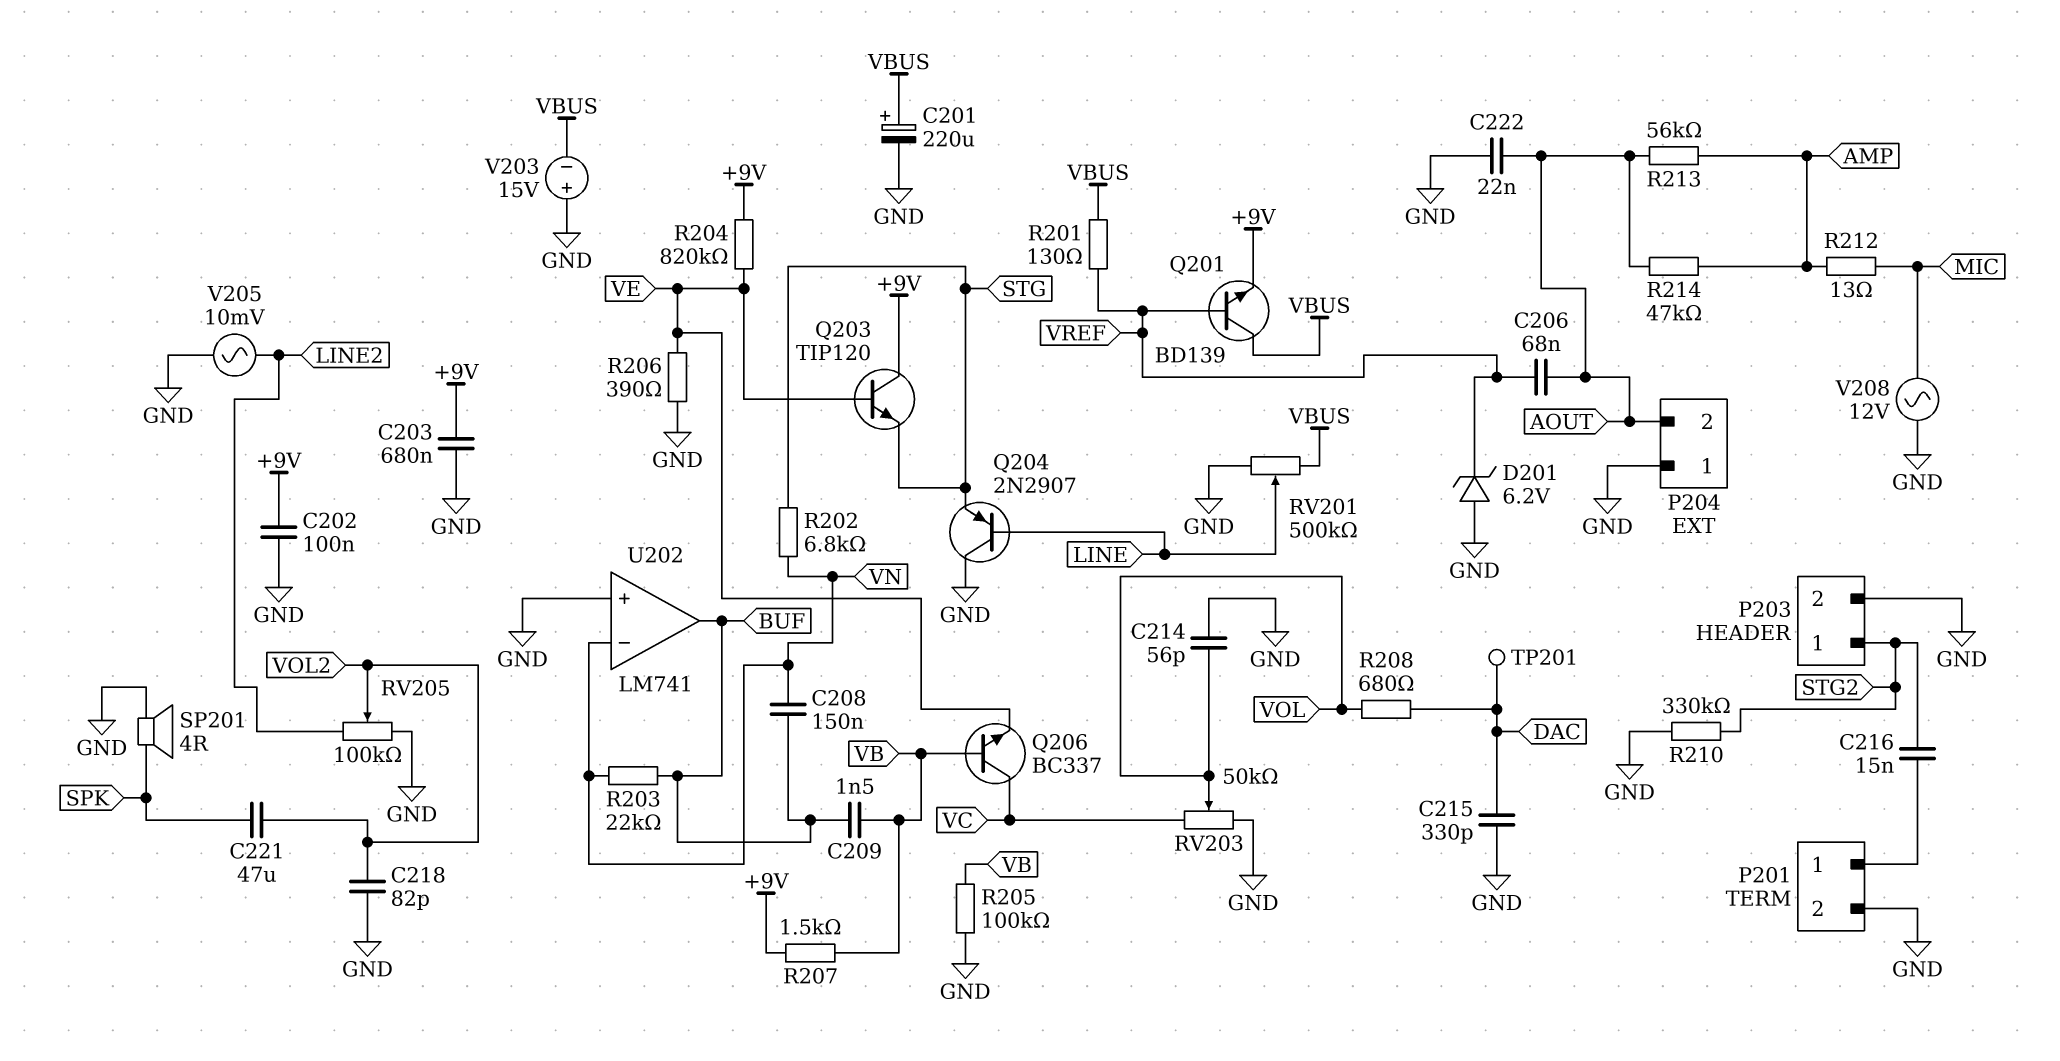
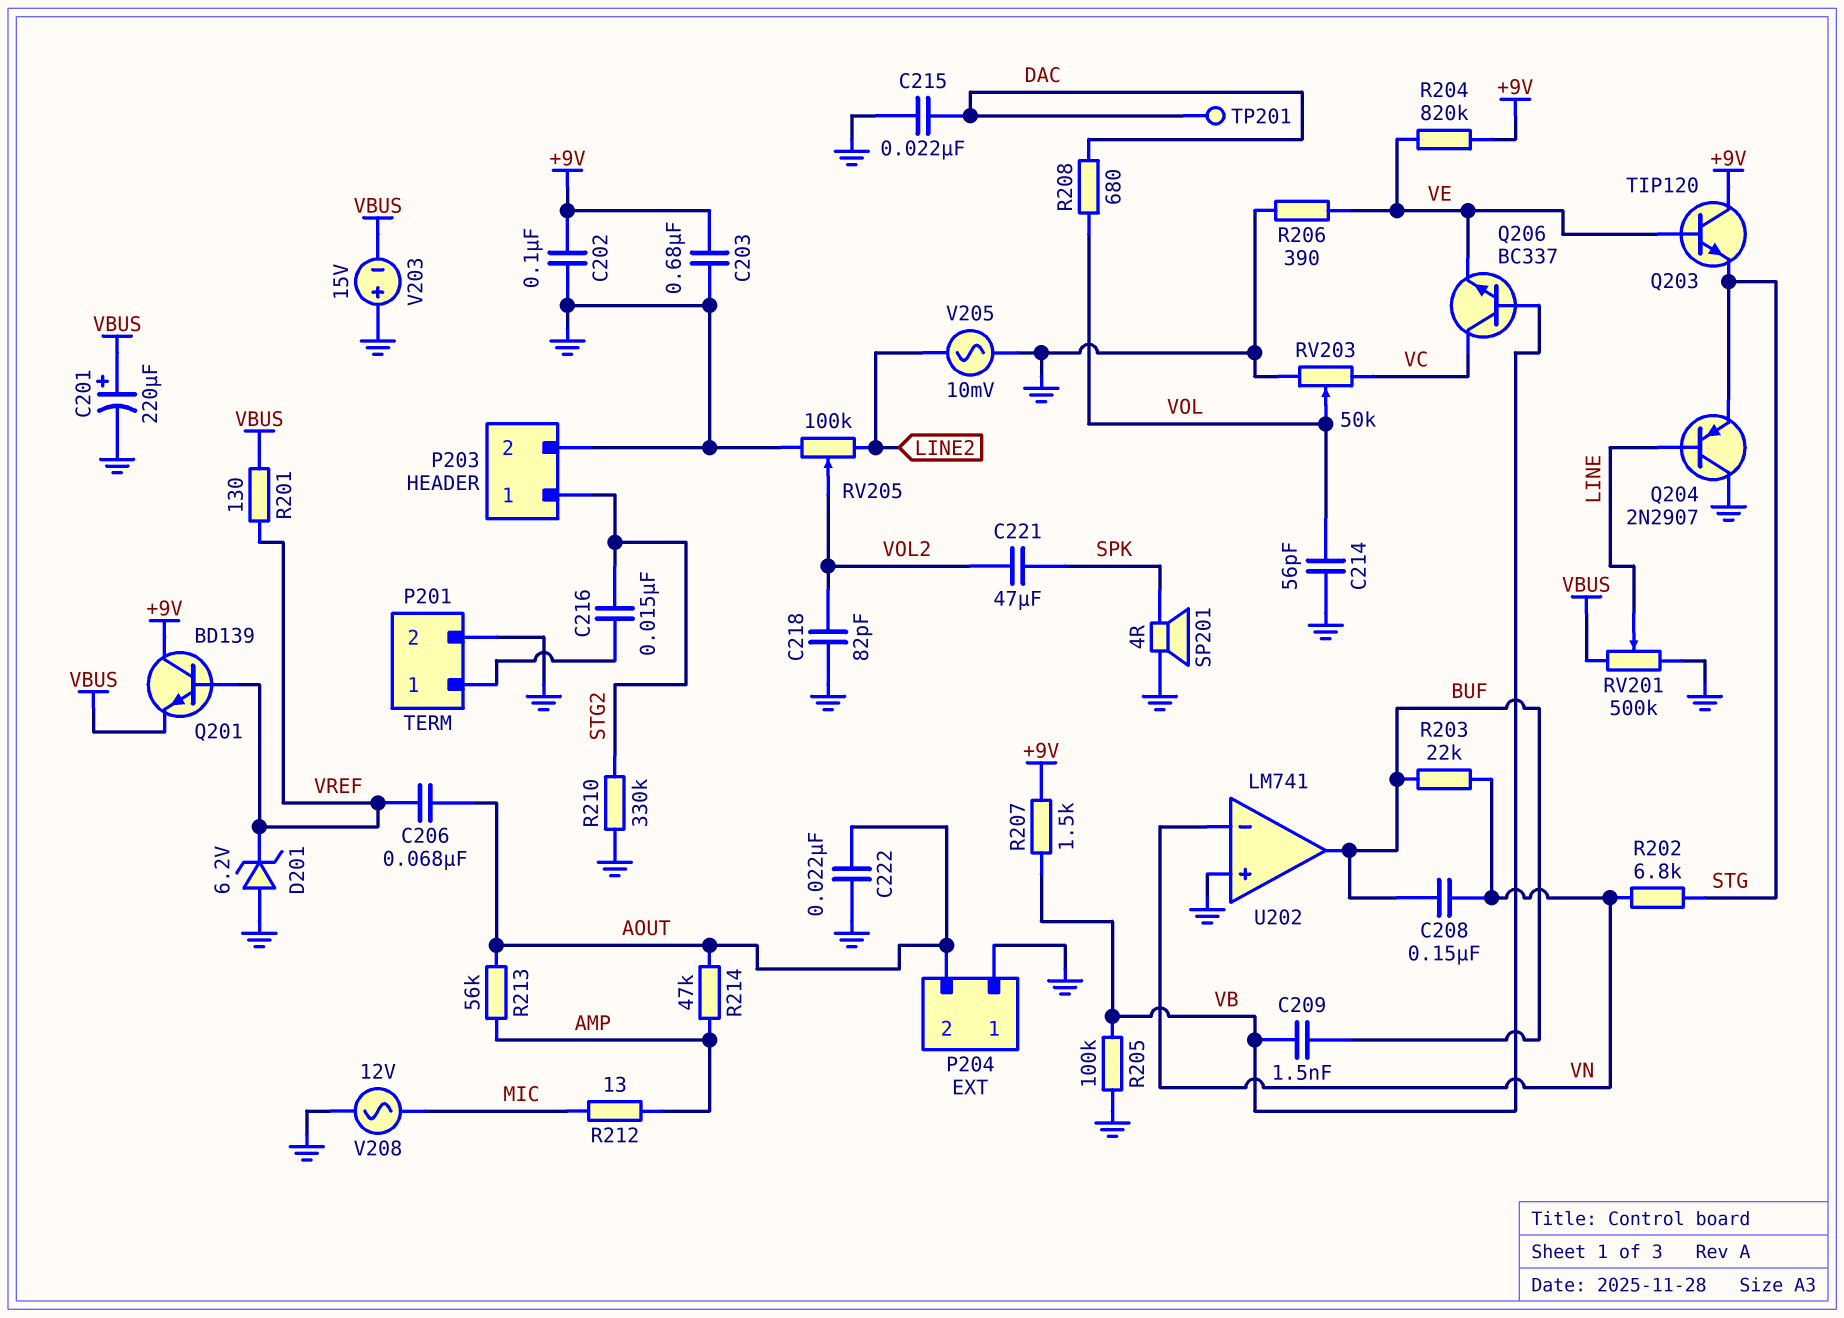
C215: 330pF (DAC, GND) -> 22nF (DAC, GND)
Q201: NPN BD139 (B VREF, C VBUS, E +9V) -> NPN BD139 (B VREF, C +9V, E VBUS)

